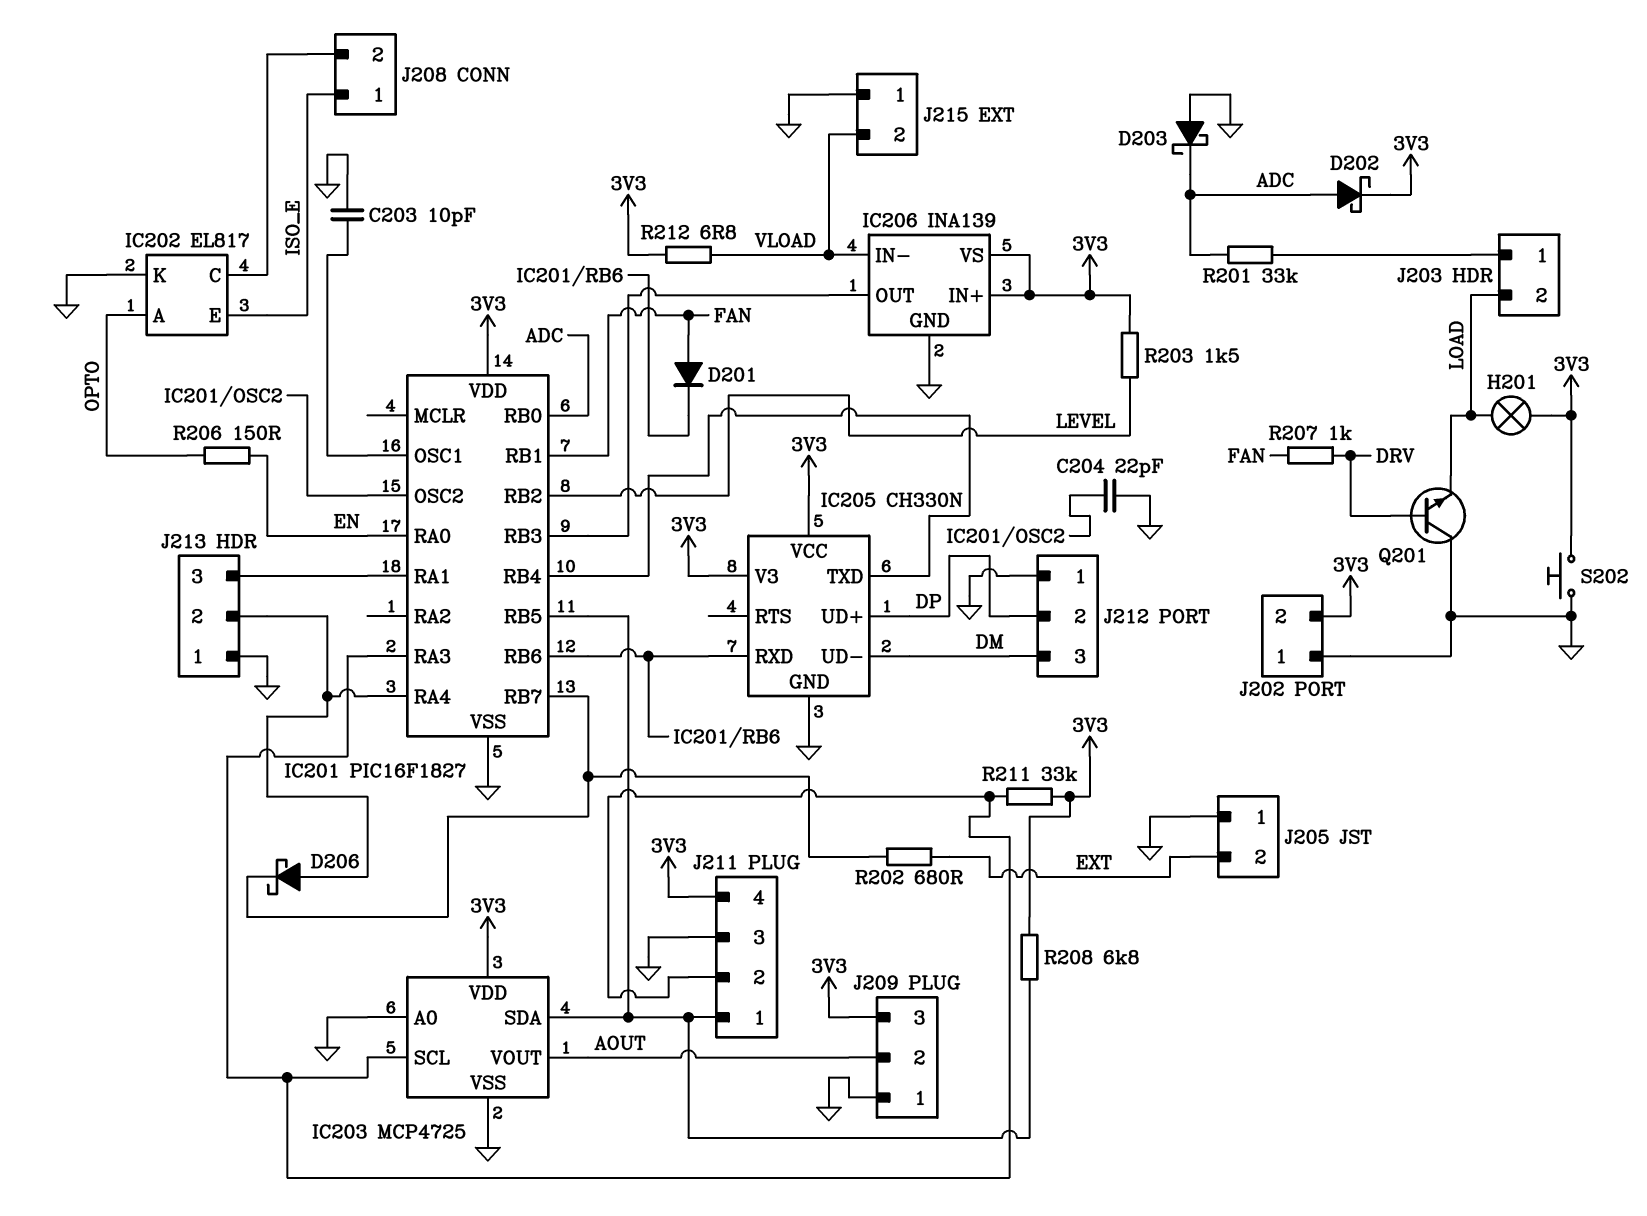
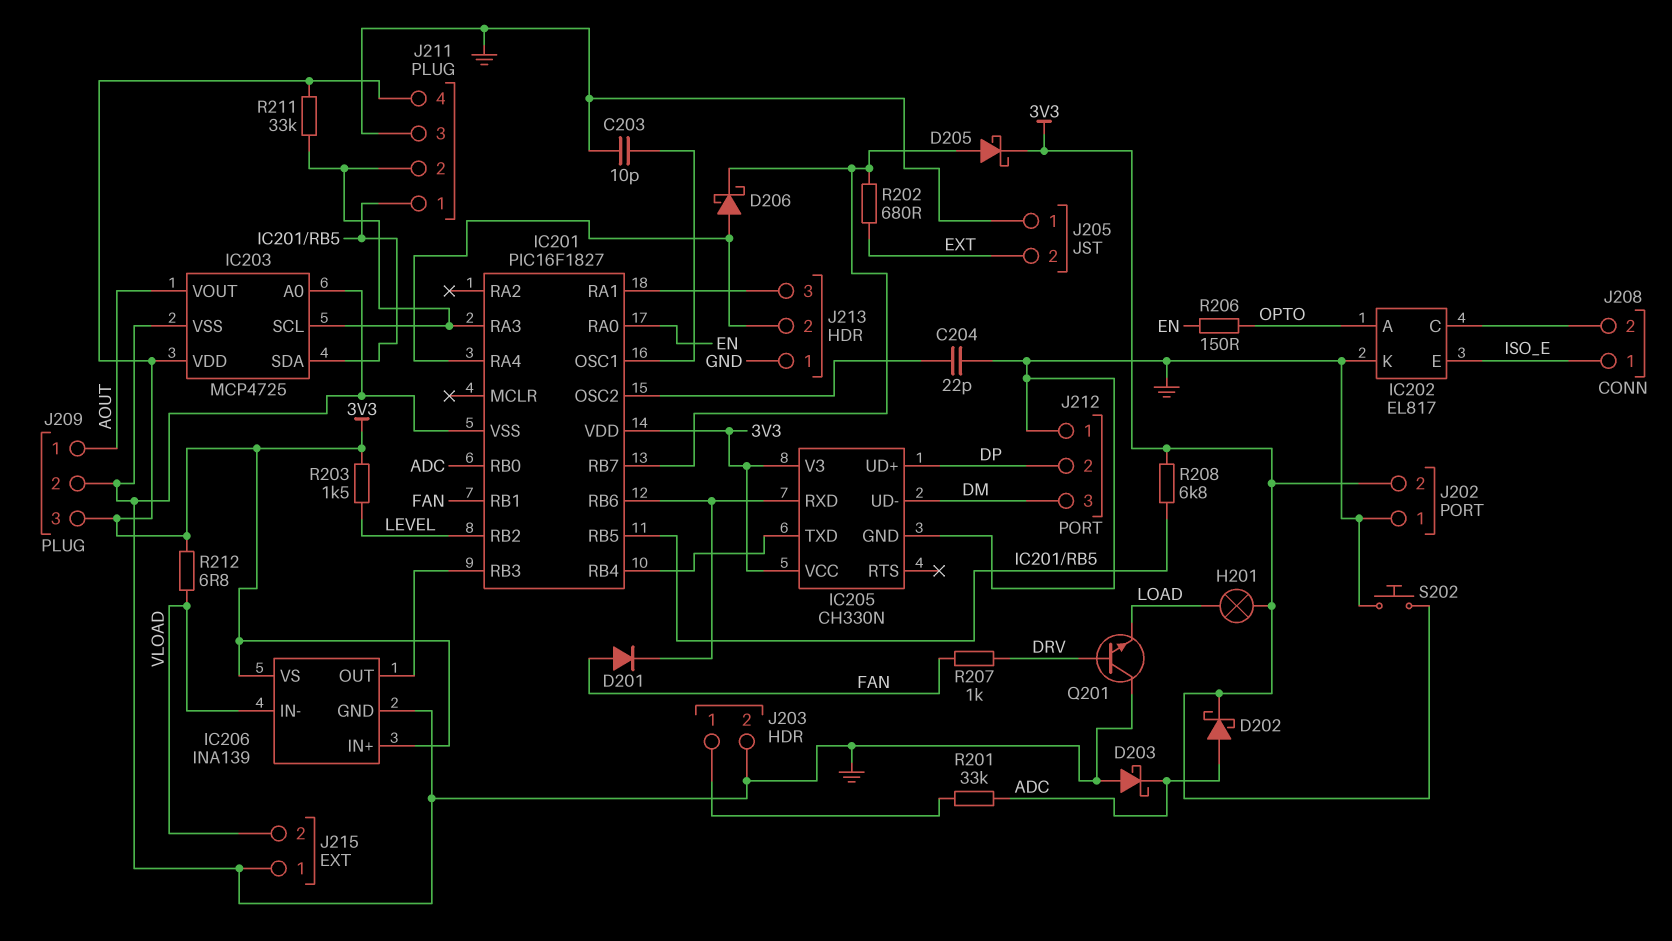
D205: none -> schottky (A IC201/RB7, K 3V3)
J203 pin 2: LOAD -> GND
J209 pin 1: GND -> AOUT
J209 pin 2: AOUT -> GND

